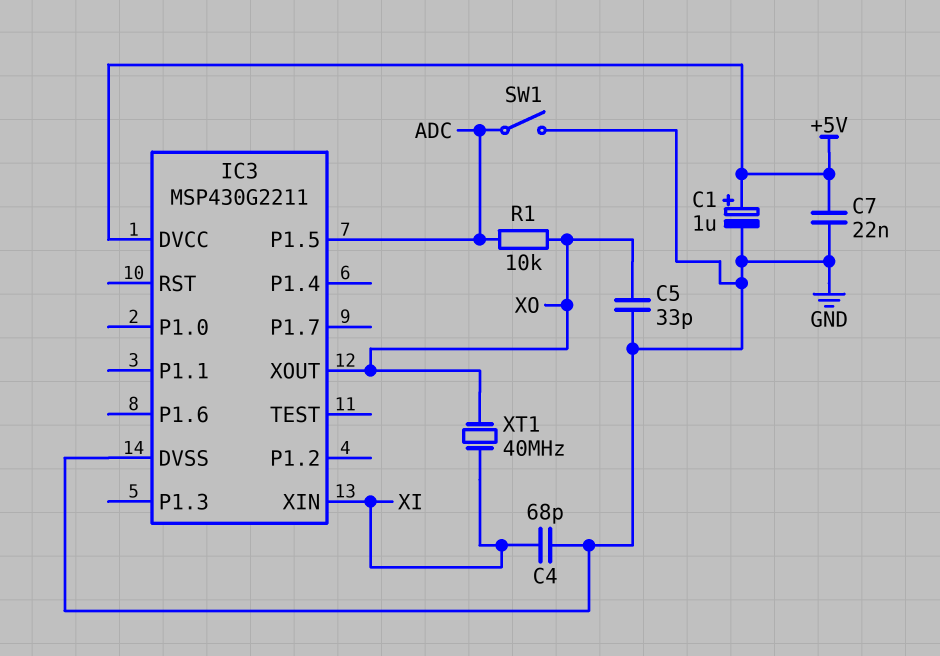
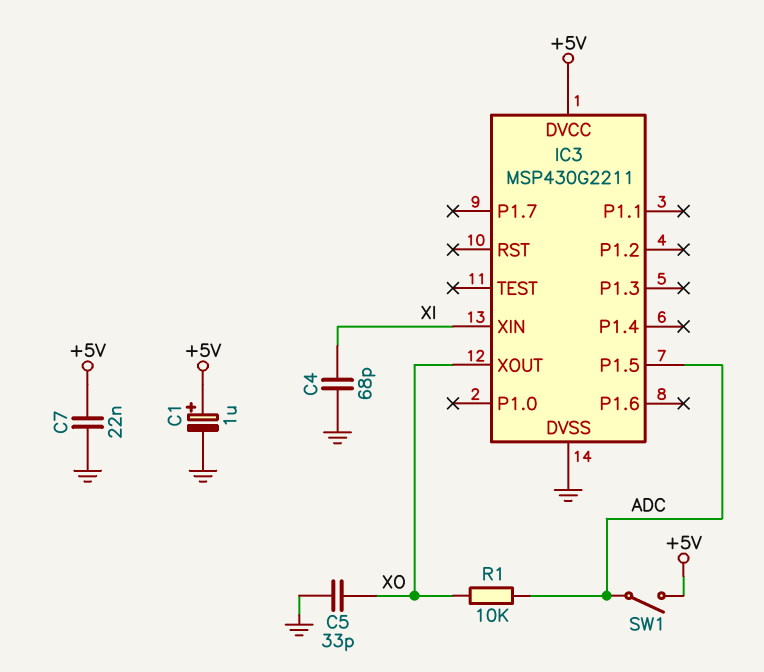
SW1: switch (ADC, GND) -> switch (+5V, ADC)
XT1: 40MHz (XI, XO) -> none

